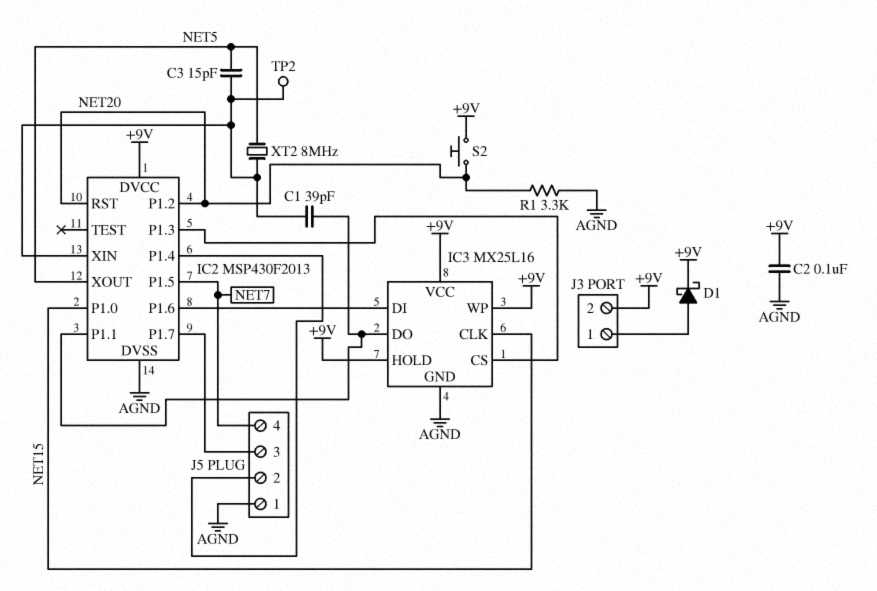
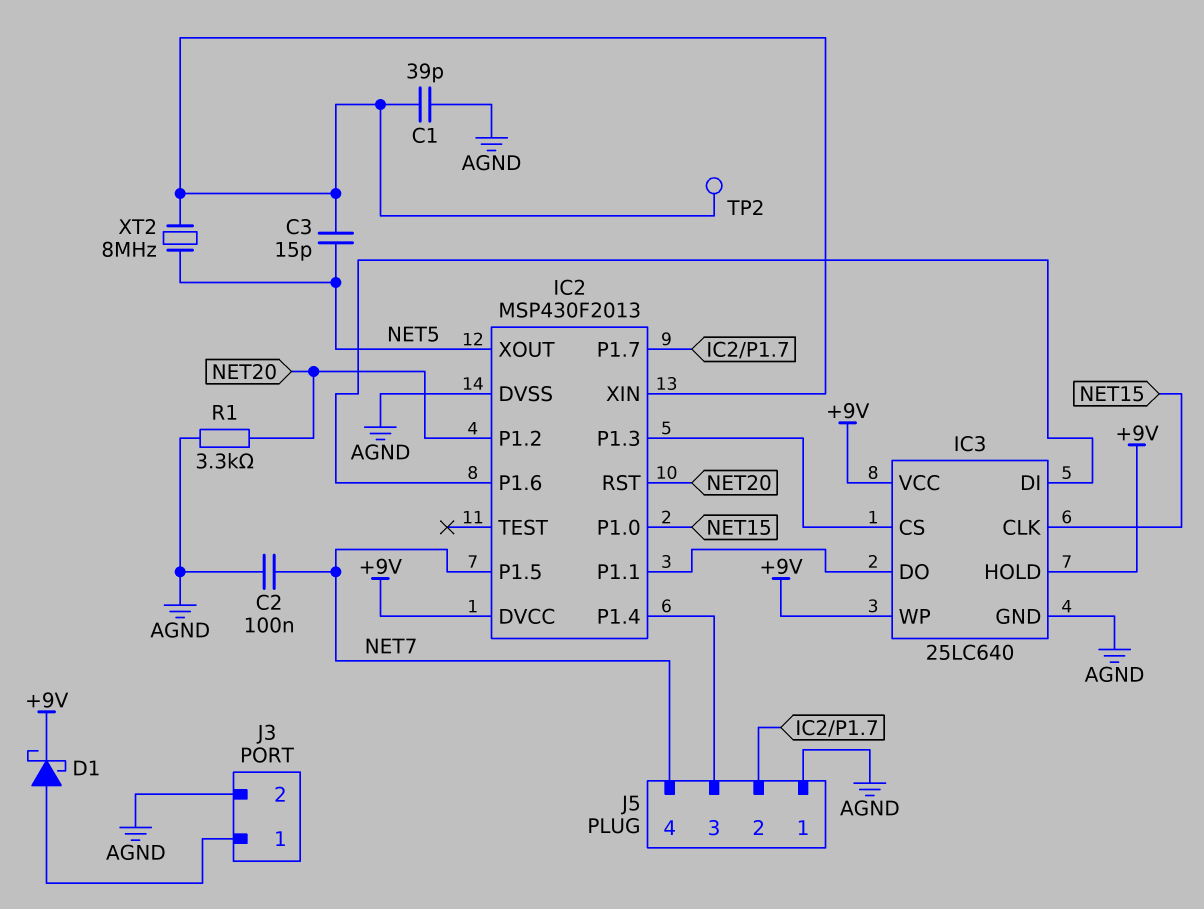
C1: 39pF (IC2/P1.1, IC2/XIN) -> 39pF (AGND, IC2/XIN)
C2: 100nF (+9V, AGND) -> 100nF (AGND, NET7)
IC3: MX25L16 -> 25LC640
J3 pin 2: +9V -> AGND
J5 pin 2: IC2/P1.4 -> IC2/P1.7
J5 pin 3: IC2/P1.7 -> IC2/P1.4
S2: button (+9V, NET20) -> none

